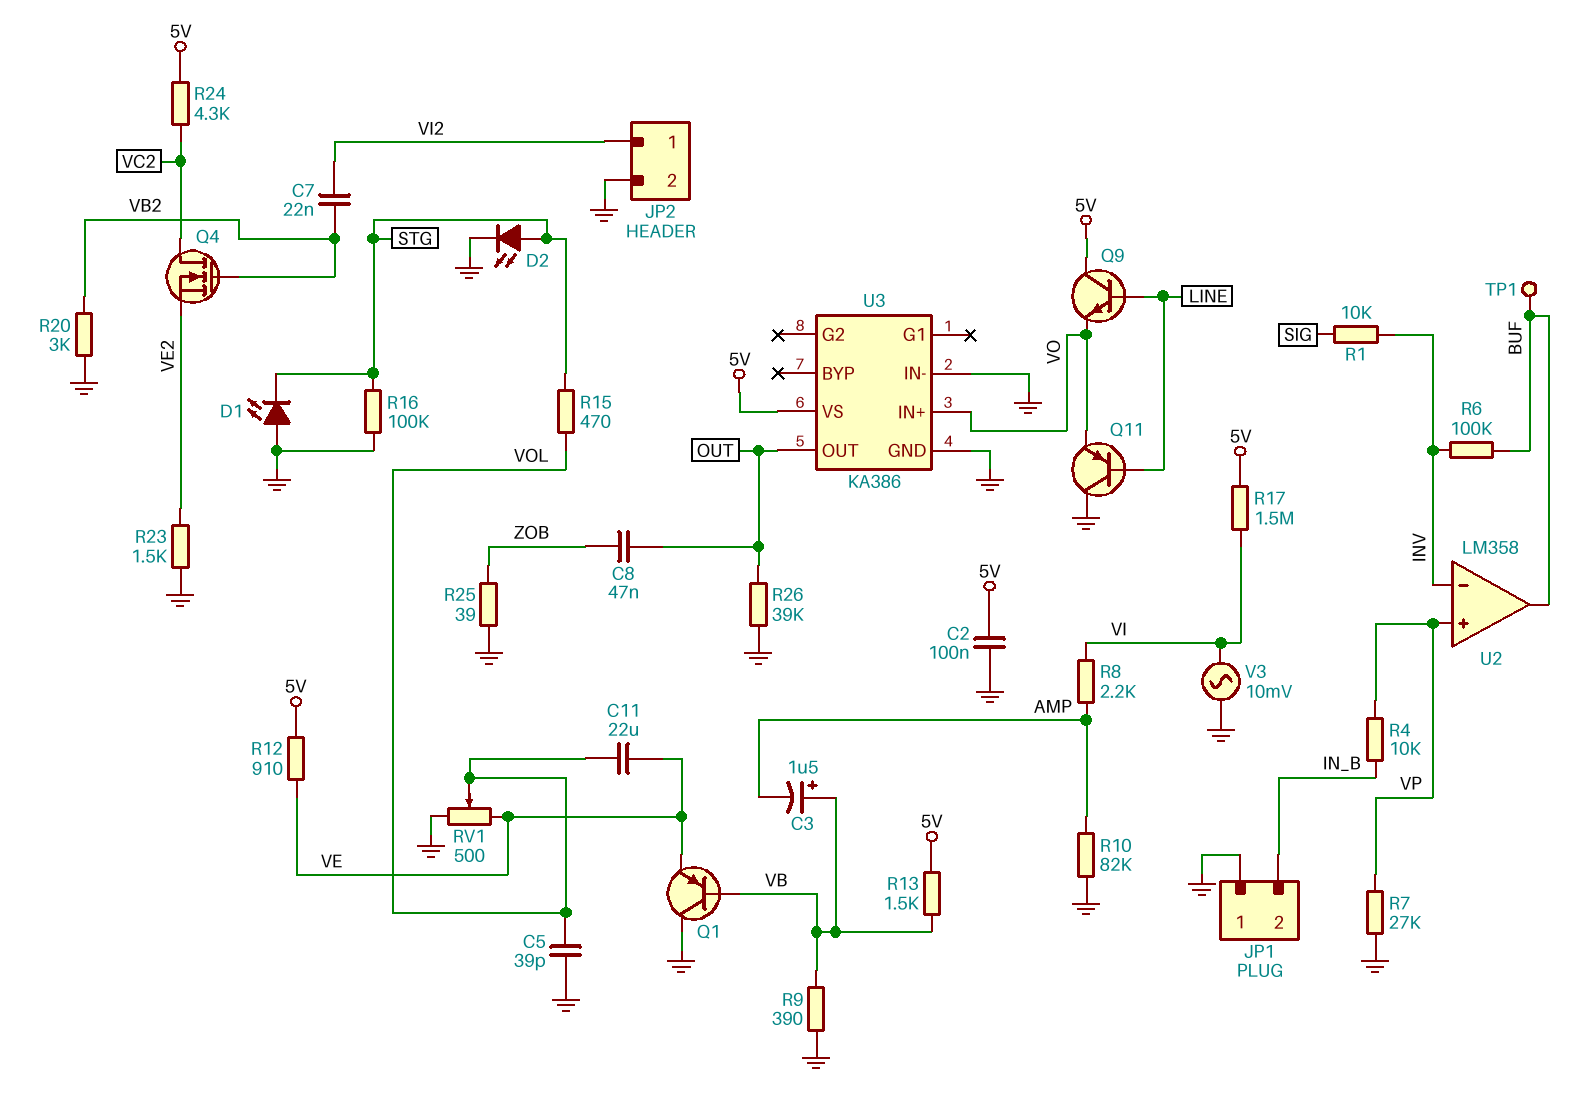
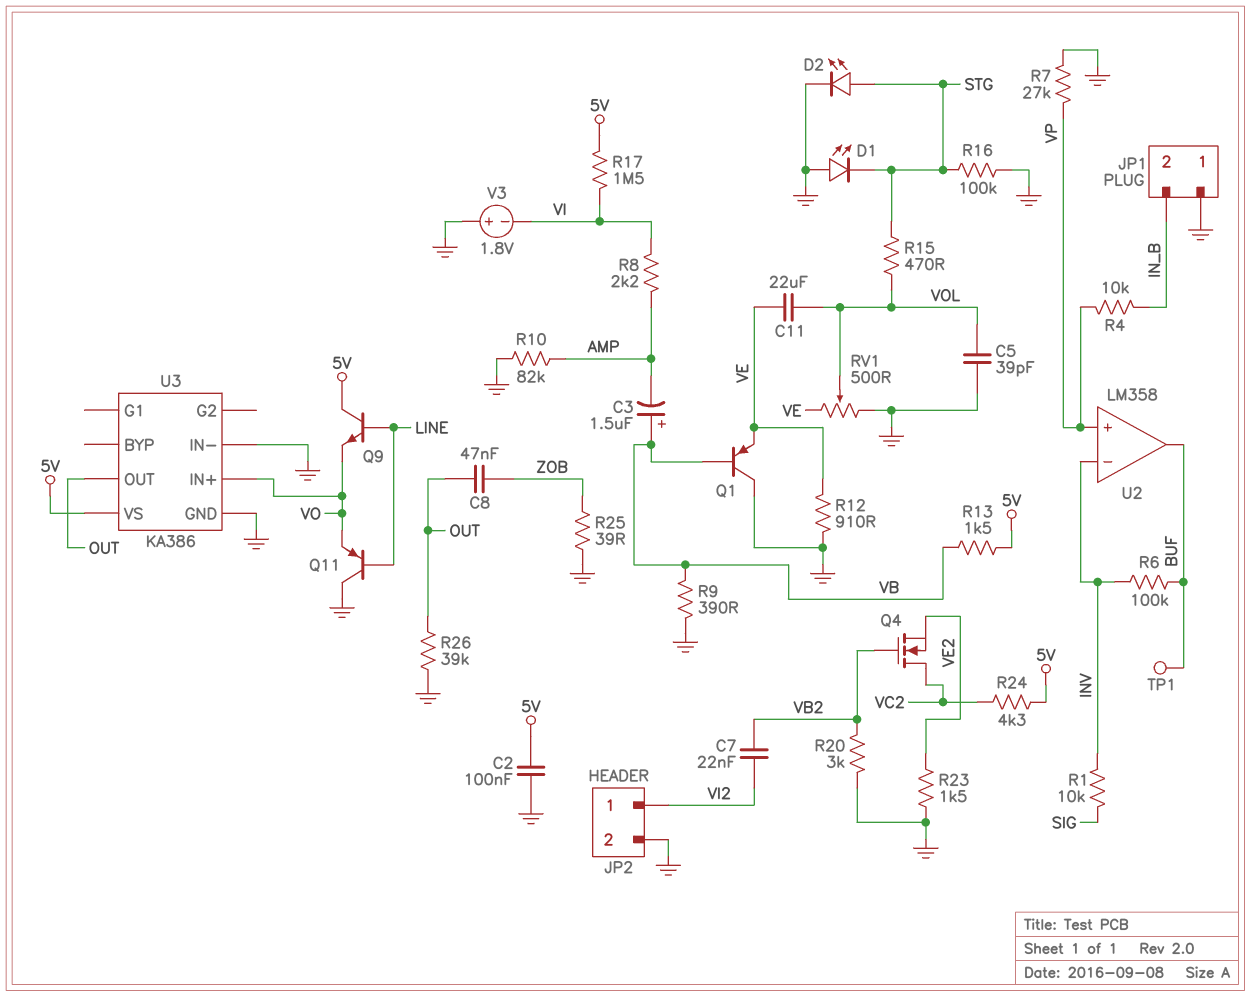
R12: 910 (5V, VE) -> 910 (GND, VE)
V3: AC 10mV (GND, VI) -> 1.8V (plus GND, minus VI)

